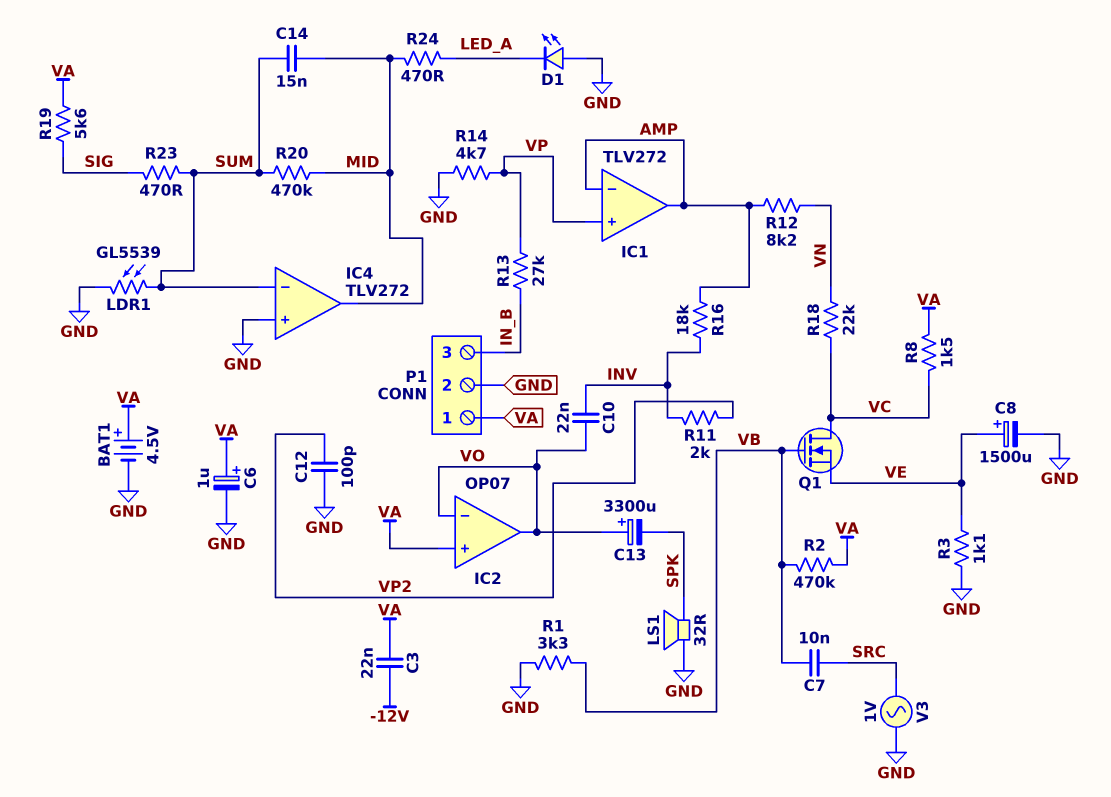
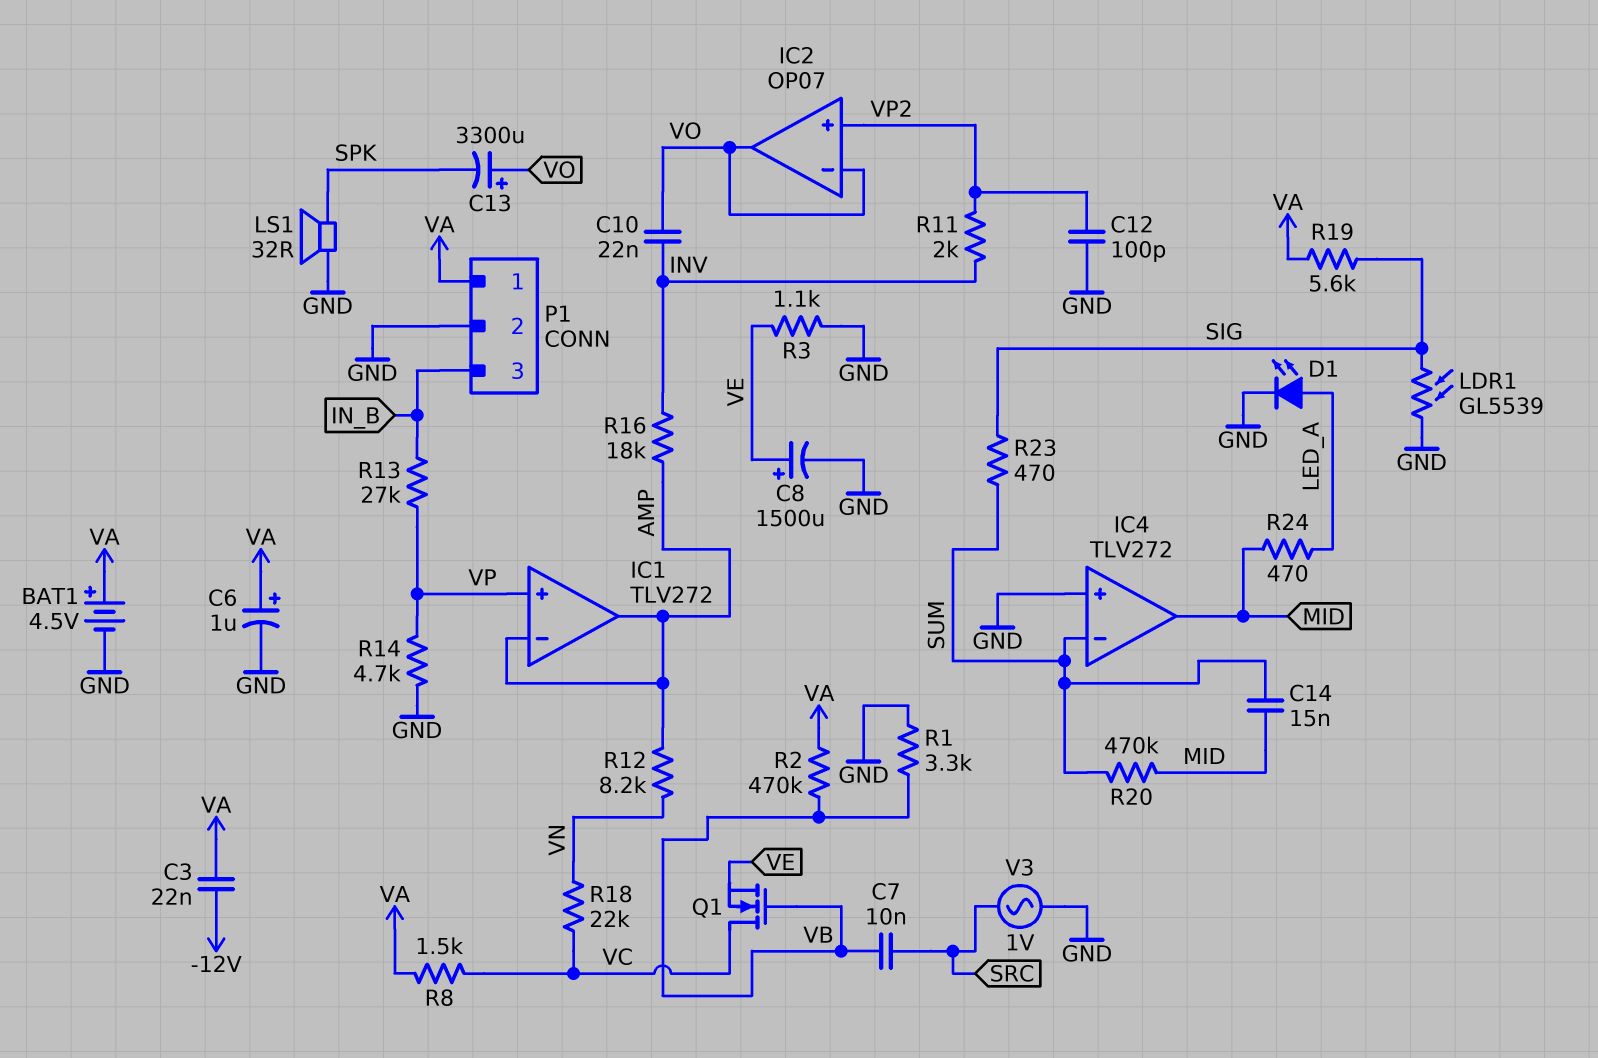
D1: LED (A GND, K LED_A) -> LED (A LED_A, K GND)
IC2 pin in+: VA -> VP2
LDR1: GL5539 (GND, SUM) -> GL5539 (GND, SIG)

